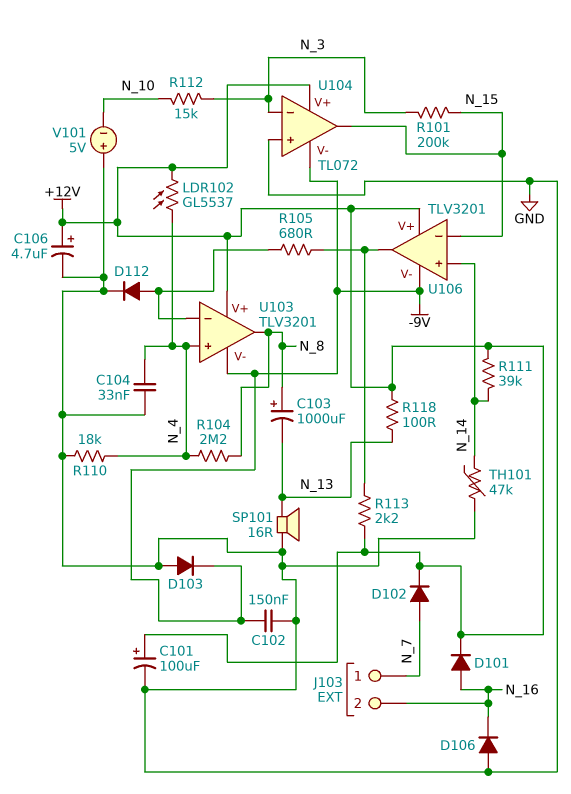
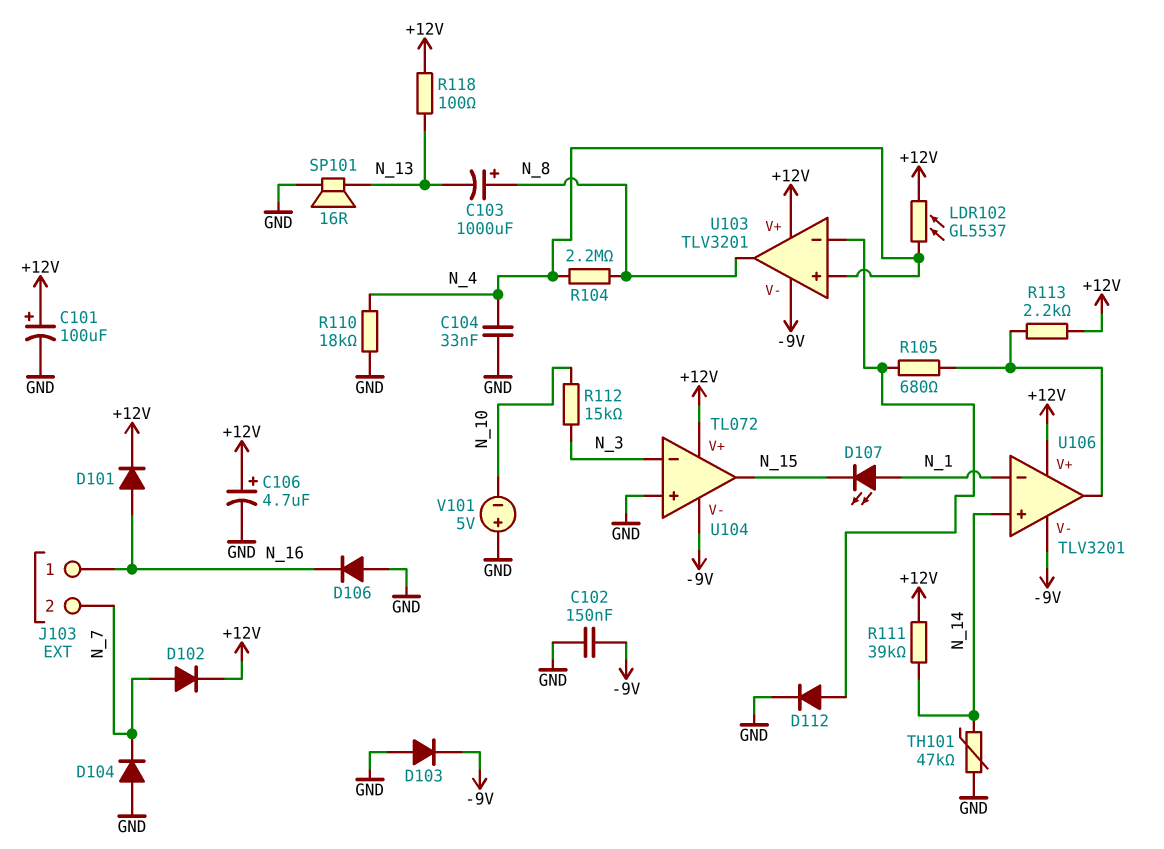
D104: none -> diode (A GND, K N_7)
D107: none -> LED (A N_1, K N_15)
J103 pin 1: N_7 -> N_16
J103 pin 2: N_16 -> N_7
R101: 200k (N_3, N_15) -> none
U106 pin in-: N_15 -> N_1

